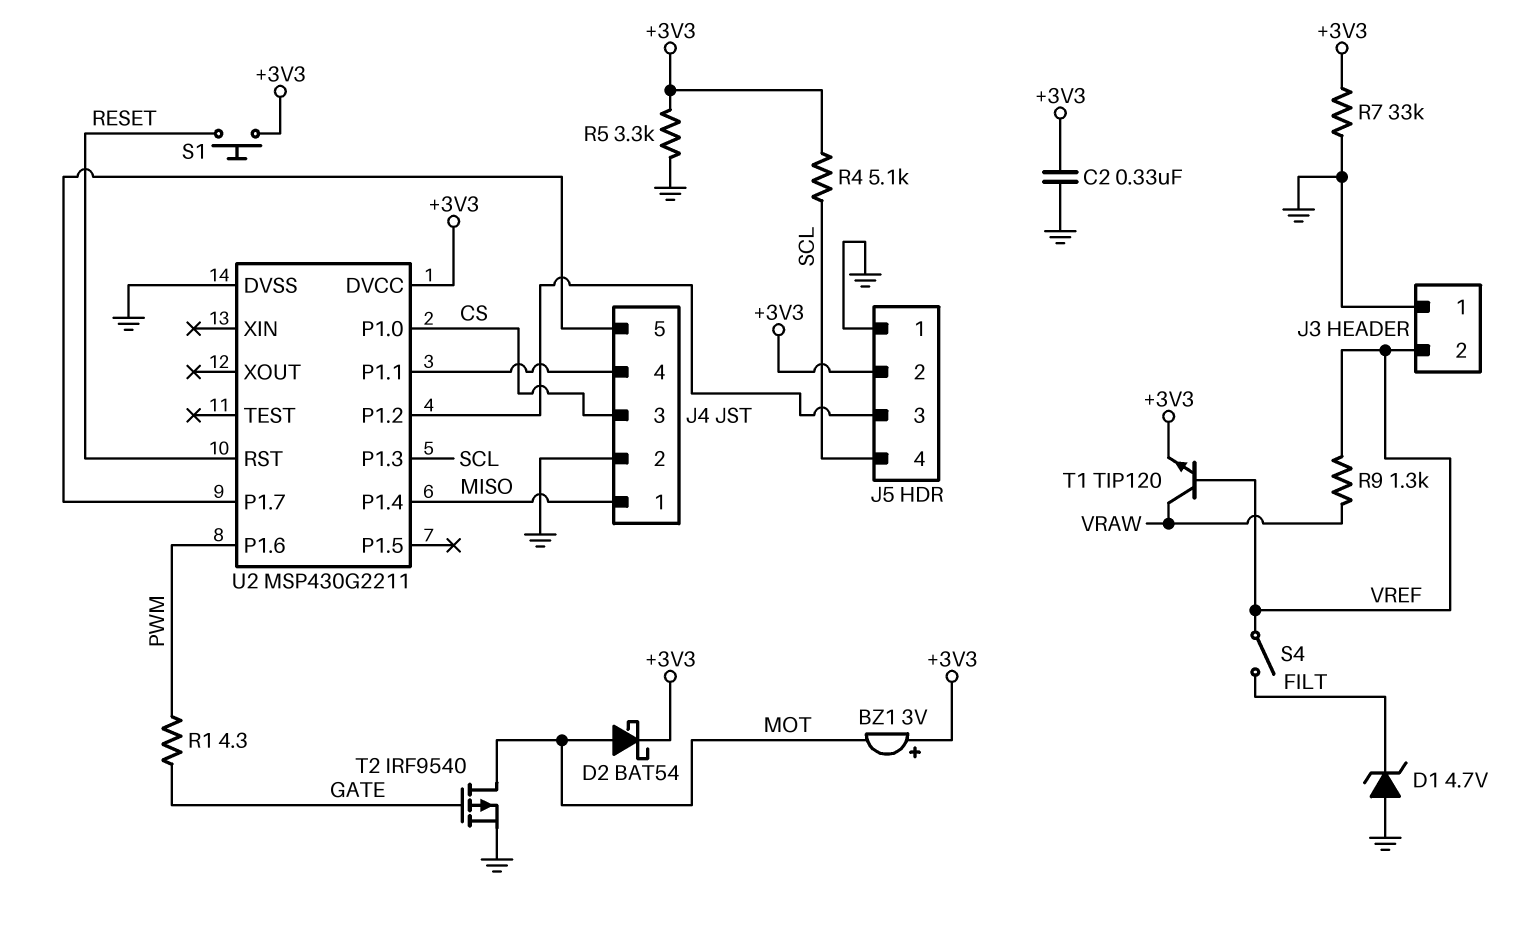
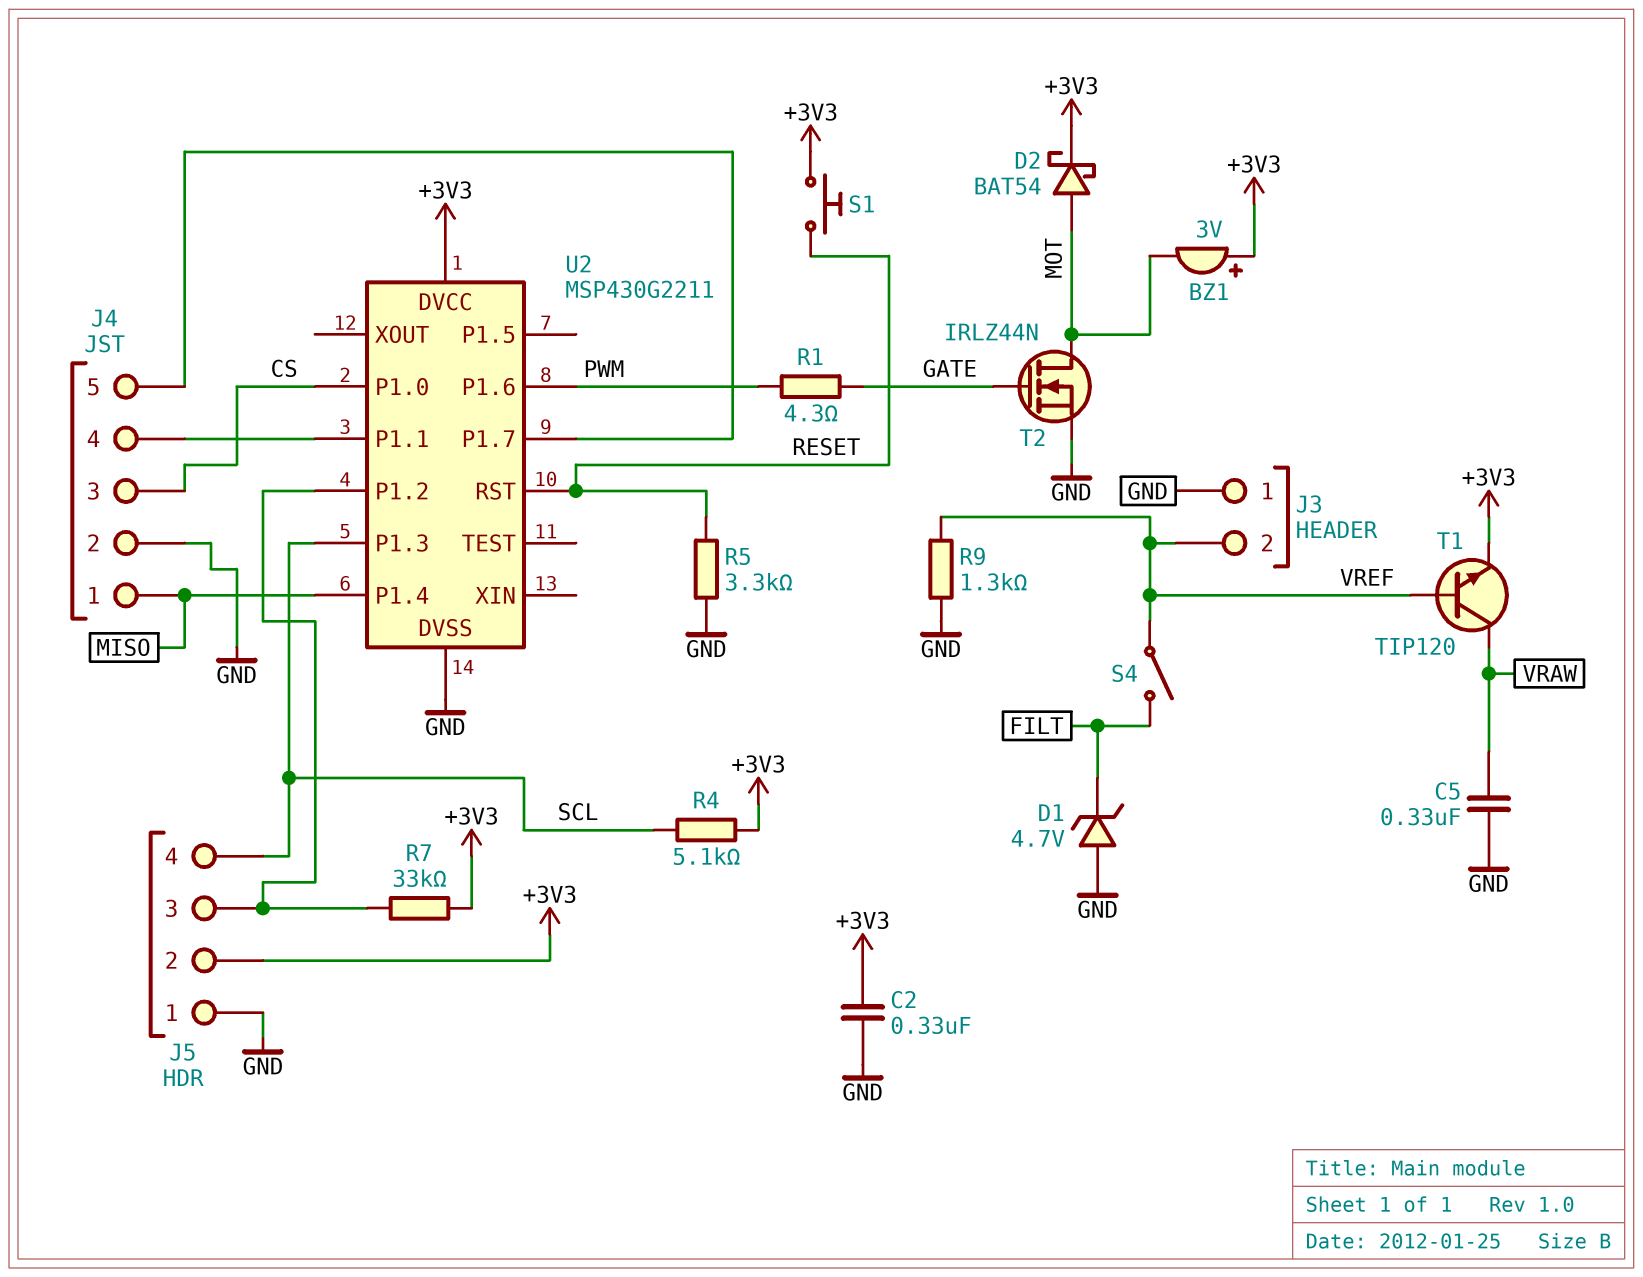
C5: none -> 330nF (GND, VRAW)
R5: 3.3k (+3V3, GND) -> 3.3k (GND, RESET)
R7: 33k (+3V3, GND) -> 33k (+3V3, J5/3)
R9: 1.3k (VRAW, VREF) -> 1.3k (GND, VREF)
T2: PMOS IRF9540 (G GATE, D MOT, S GND) -> NMOS IRLZ44N (G GATE, D MOT, S GND)

